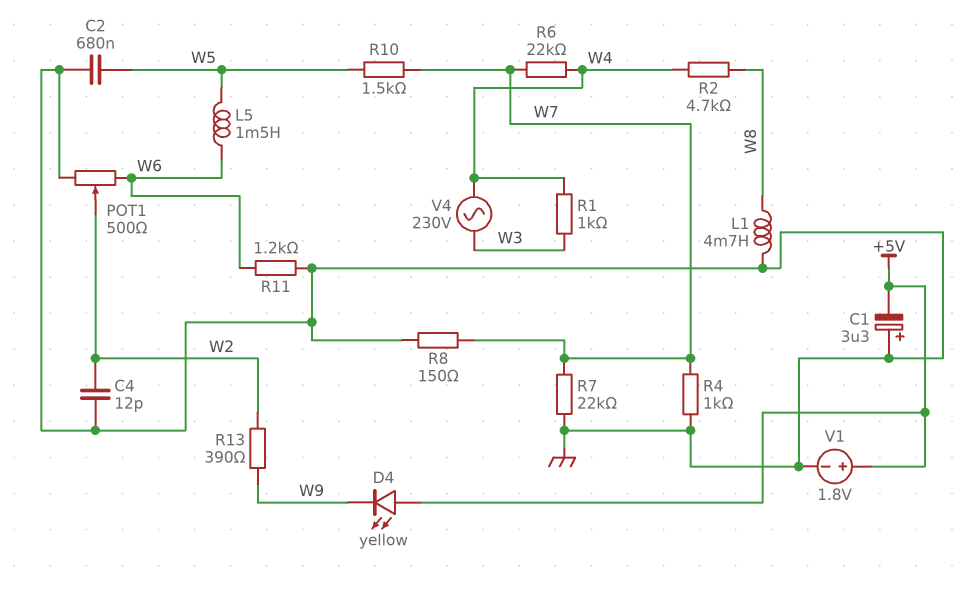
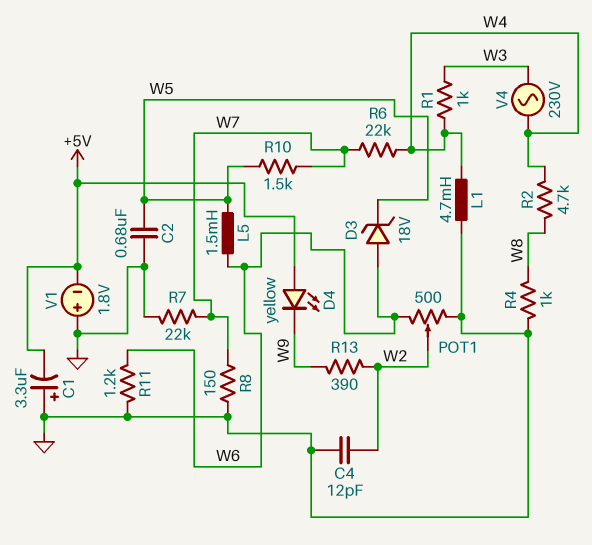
D3: none -> zener 18V (A W6, K W5)
L1: 4.7mH (GND, W8) -> 4.7mH (GND, W4)
R4: 1k (GND, W7) -> 1k (GND, W8)
V1: 1.8V (plus +5V, minus GND) -> 1.8V (plus GND, minus +5V)

